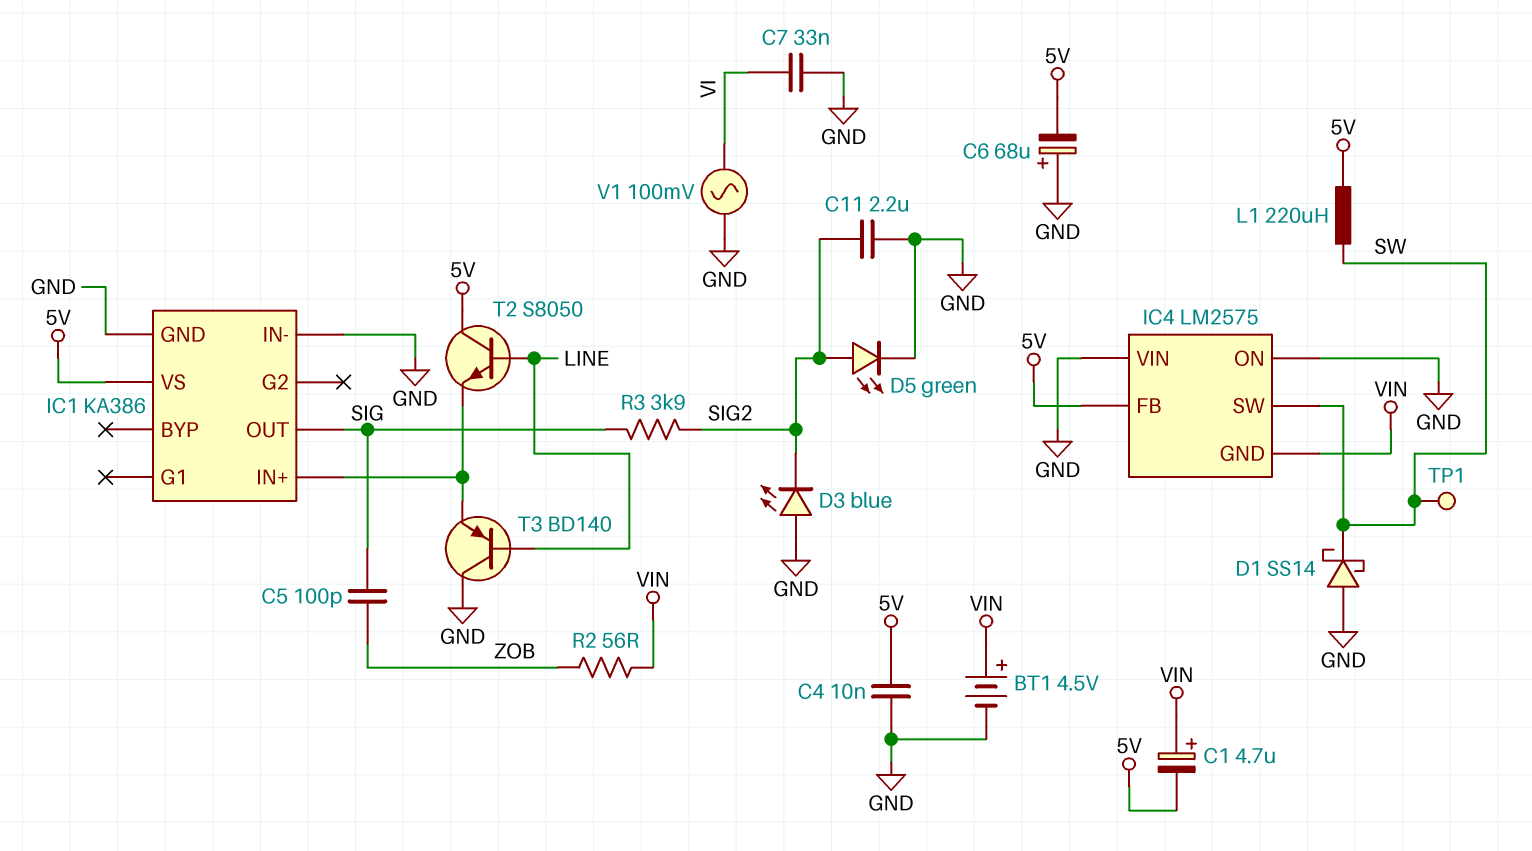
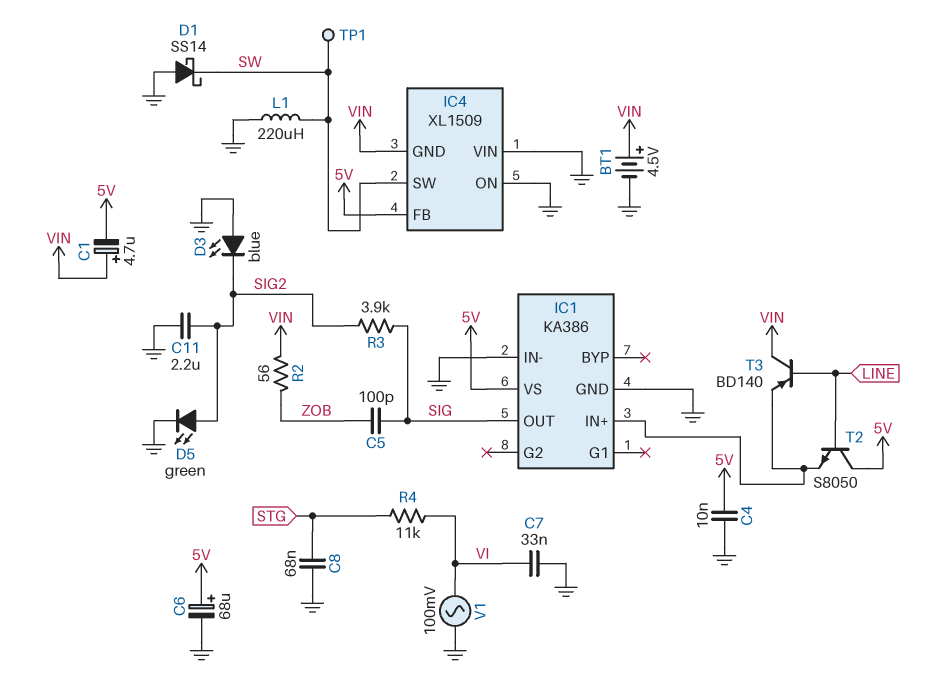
C6: 68uF (plus GND, minus 5V) -> 68uF (plus 5V, minus GND)
C8: none -> 68nF (GND, STG)
IC4: LM2575 -> XL1509
L1: 220uH (5V, SW) -> 220uH (GND, SW)
R4: none -> 11k (STG, VI)
T3: PNP BD140 (B LINE, C GND, E IC1/IN+) -> PNP BD140 (B LINE, C VIN, E IC1/IN+)

